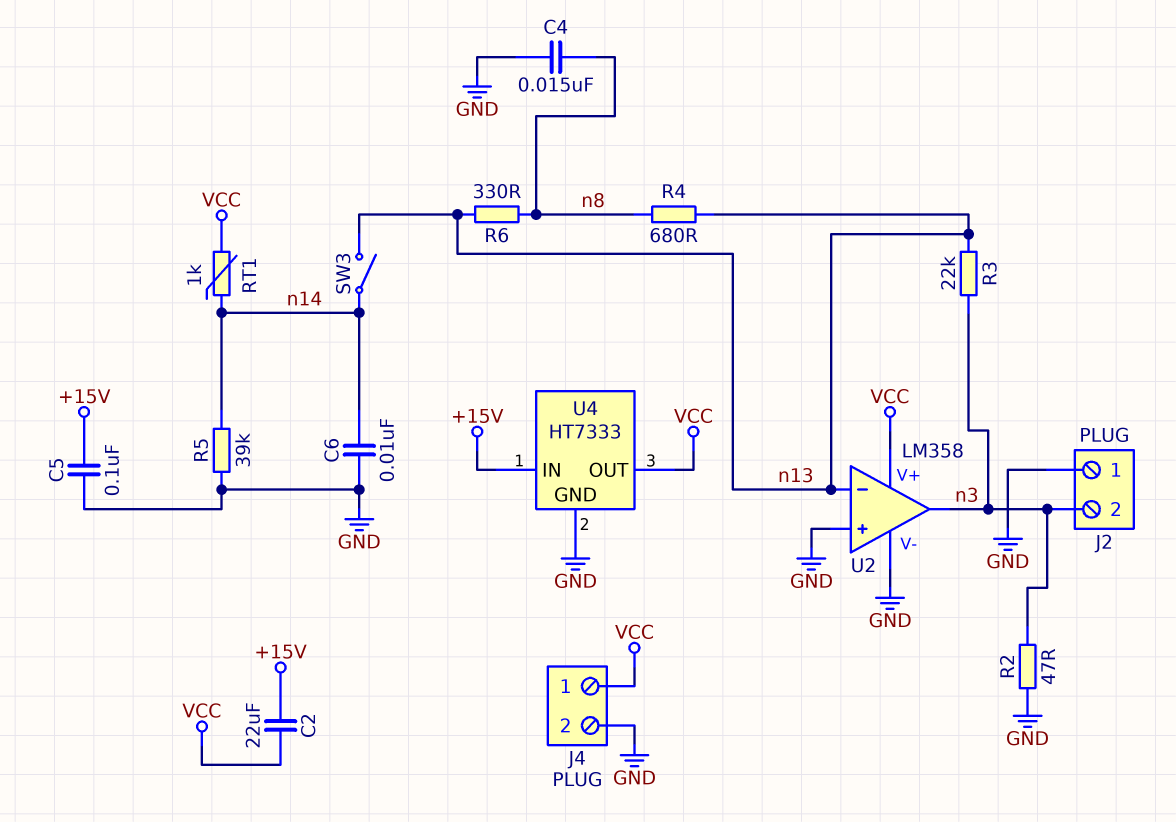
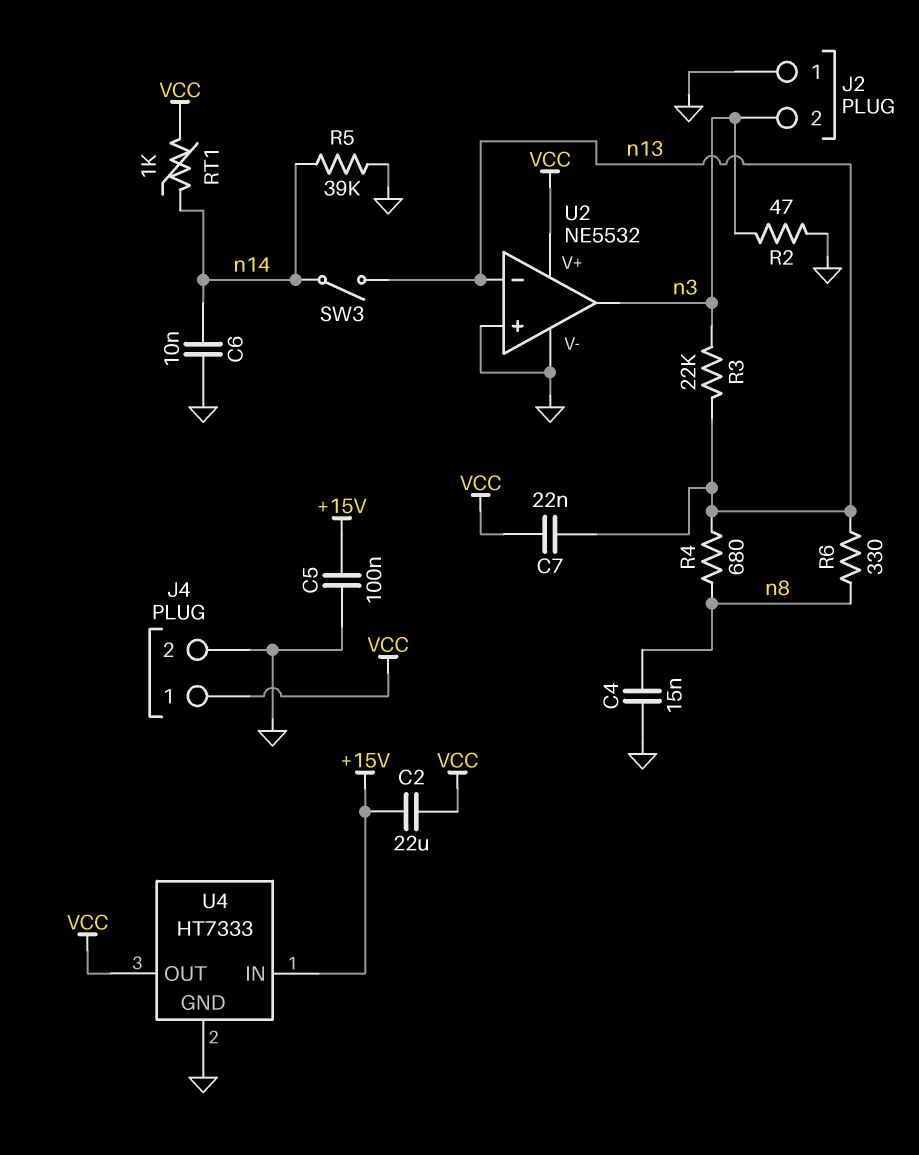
C7: none -> 22nF (VCC, n13)
U2: LM358 -> NE5532

